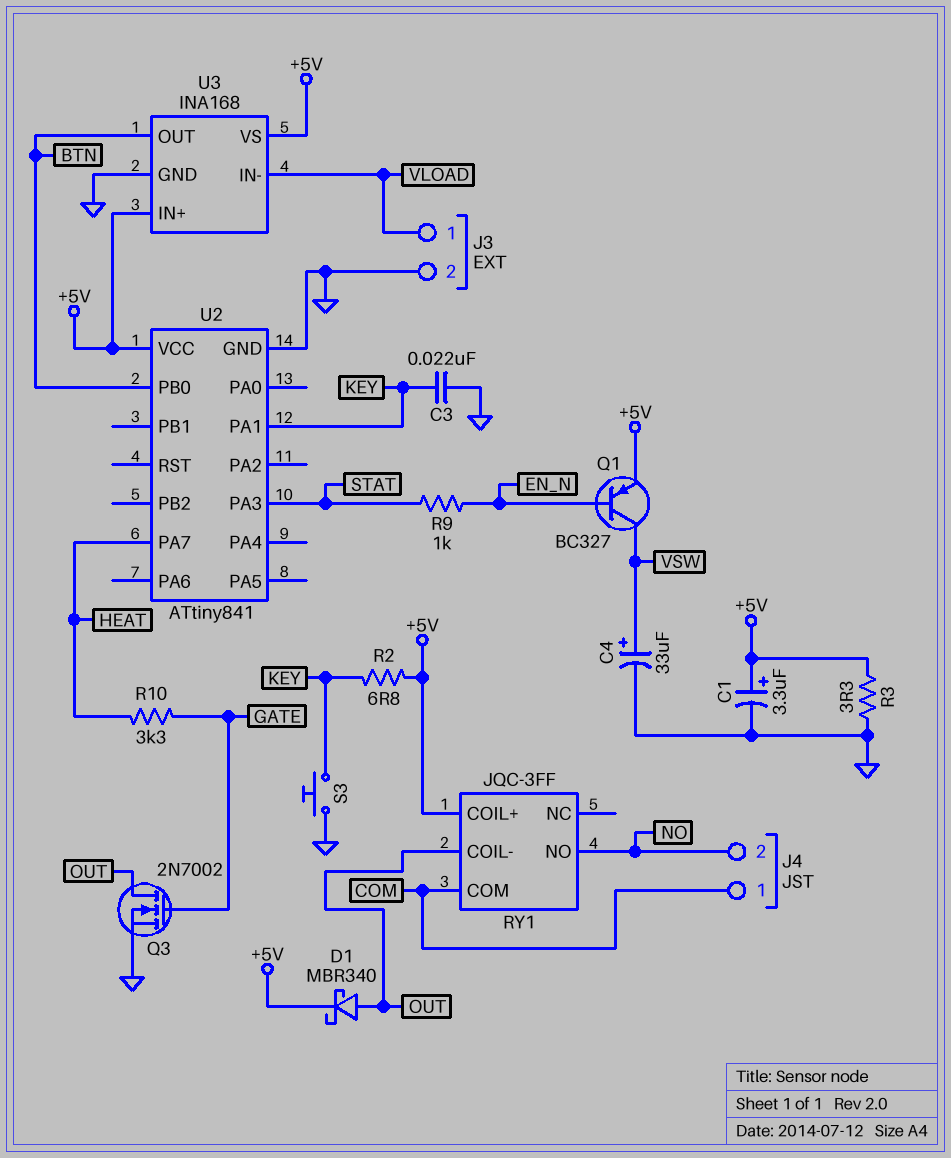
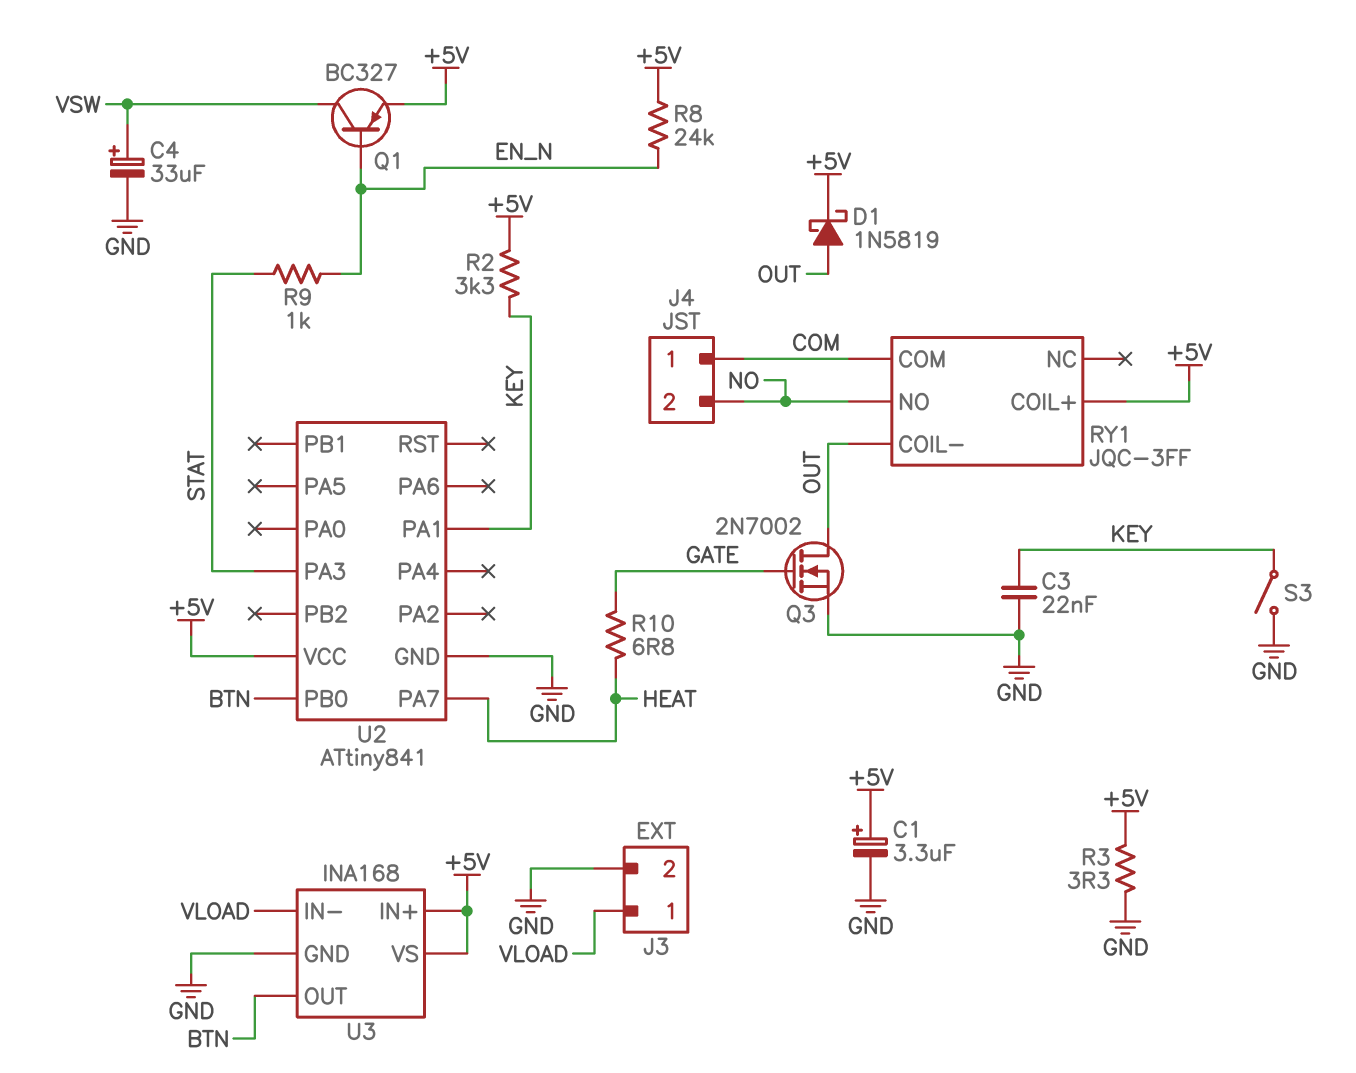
D1: schottky MBR340 (A OUT, K +5V) -> schottky 1N5819 (A OUT, K +5V)
R2: 6.8 (+5V, KEY) -> 3.3k (+5V, KEY)
R8: none -> 24k (+5V, EN_N)
R10: 3.3k (GATE, HEAT) -> 6.8 (GATE, HEAT)
S3: button (GND, KEY) -> switch (GND, KEY)

